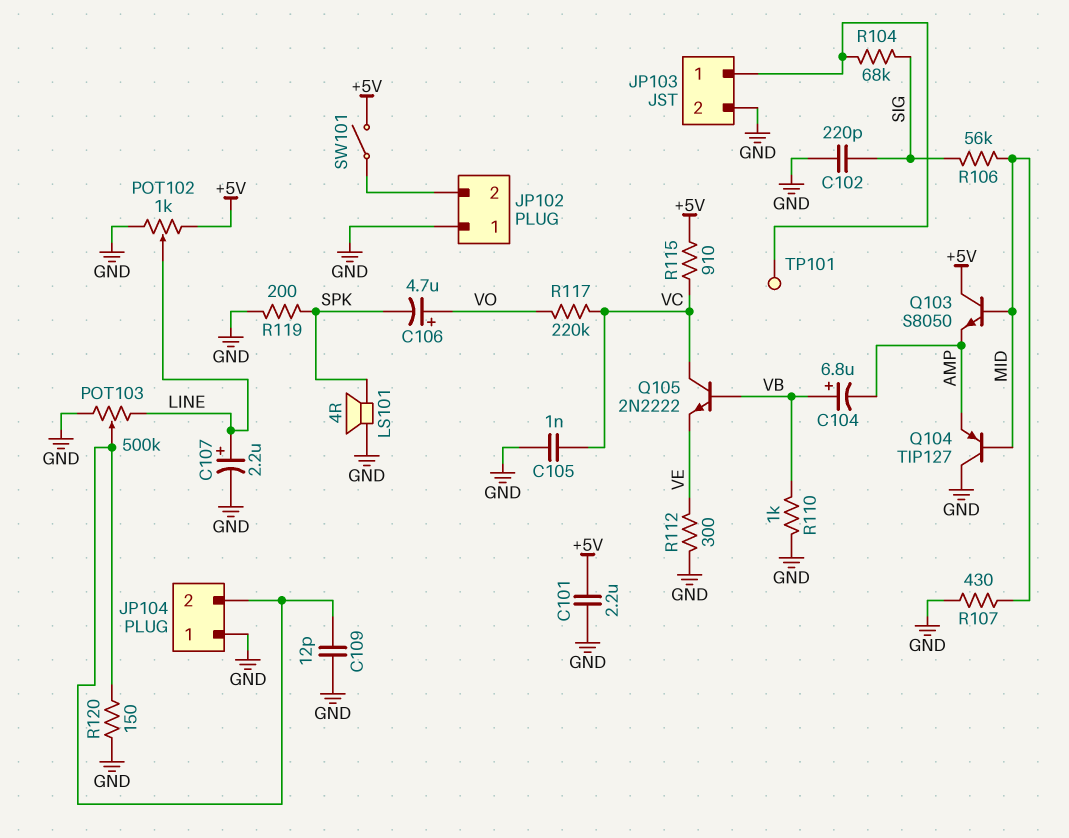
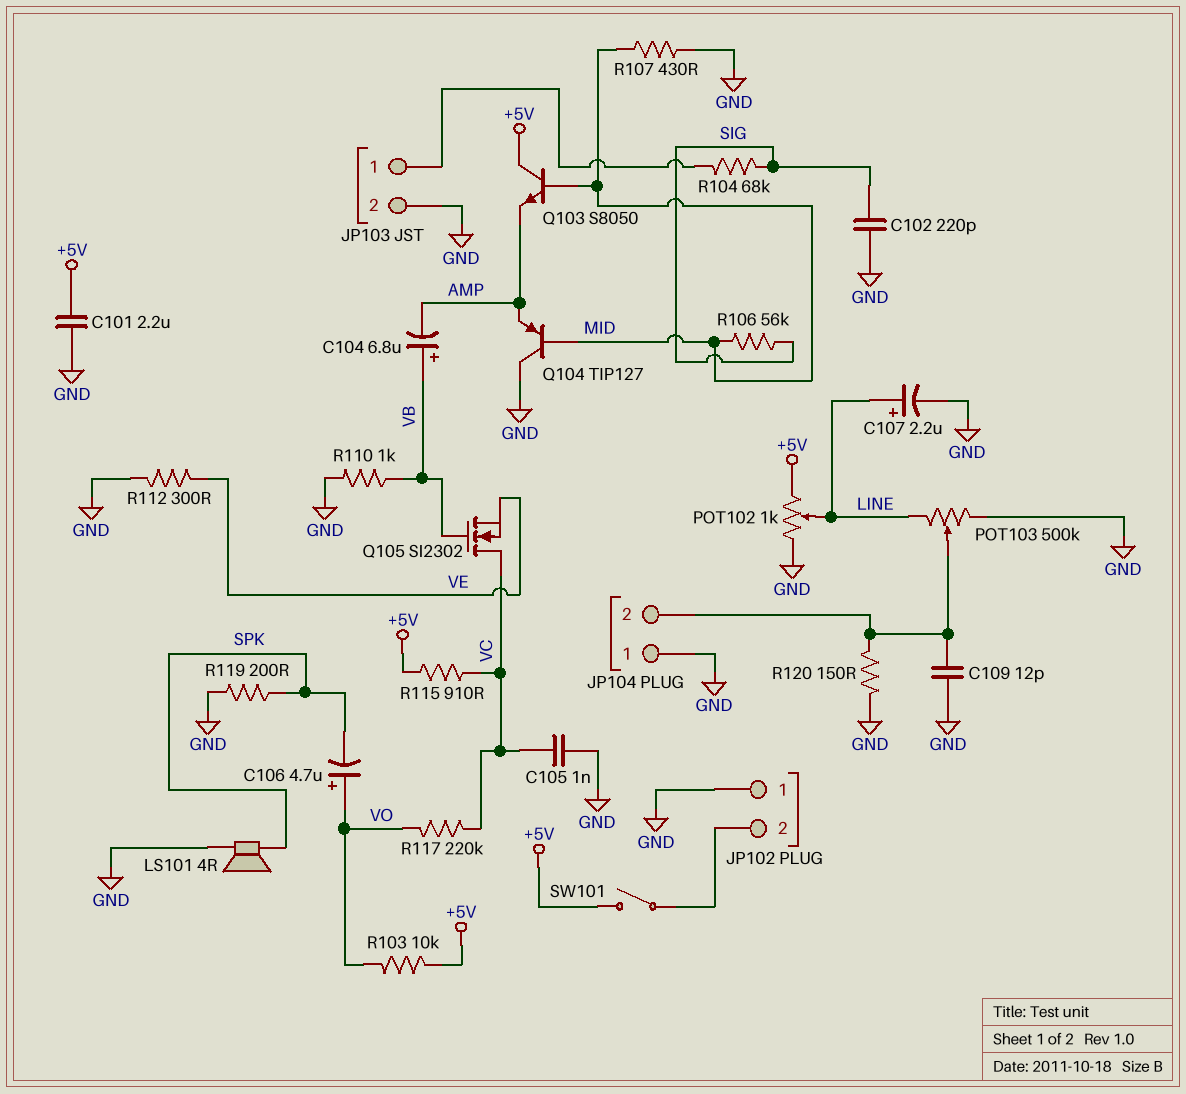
Q105: NPN 2N2222 (B VB, C VC, E VE) -> NMOS SI2302 (G VB, D VC, S VE)
R103: none -> 10k (+5V, VO)
TP101: test point (JP103/1) -> none

